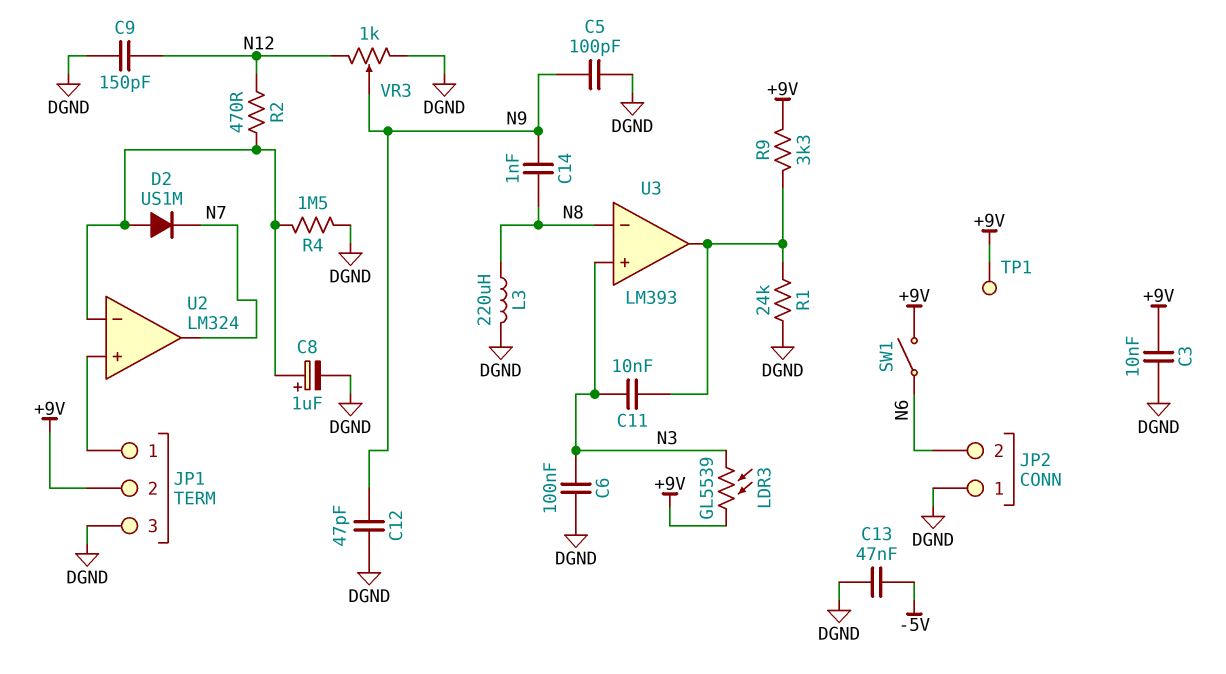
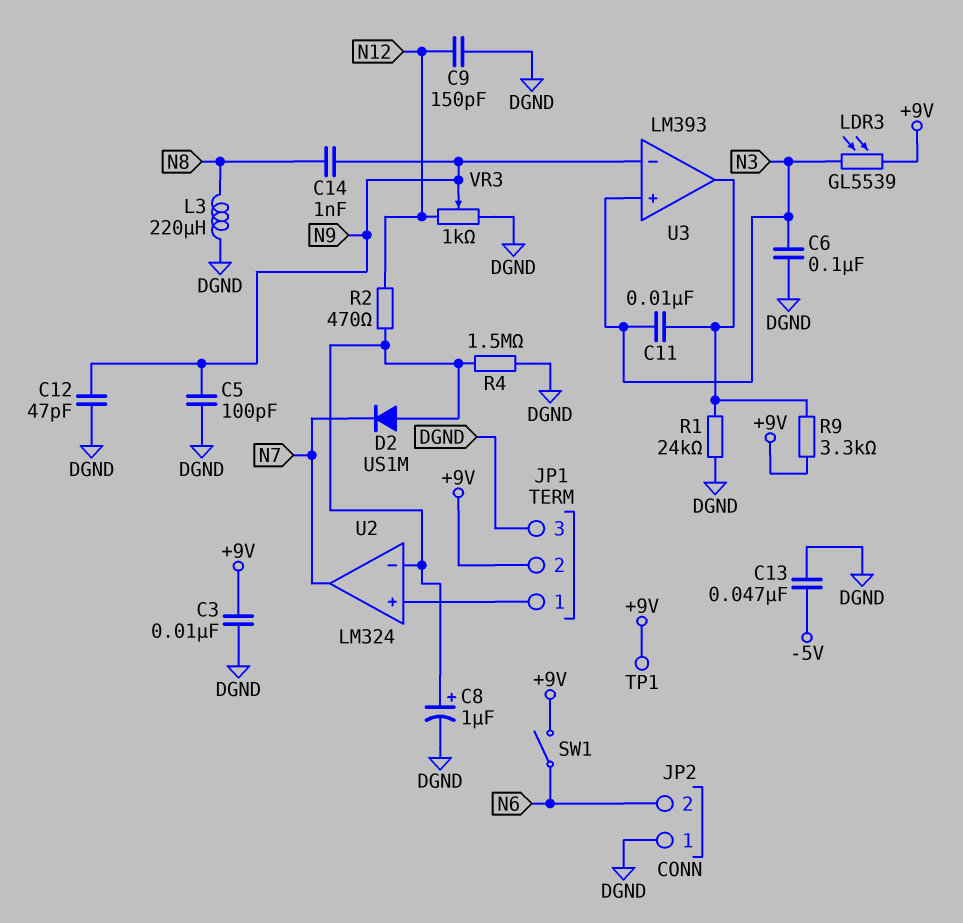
U3 pin in-: N8 -> N9

